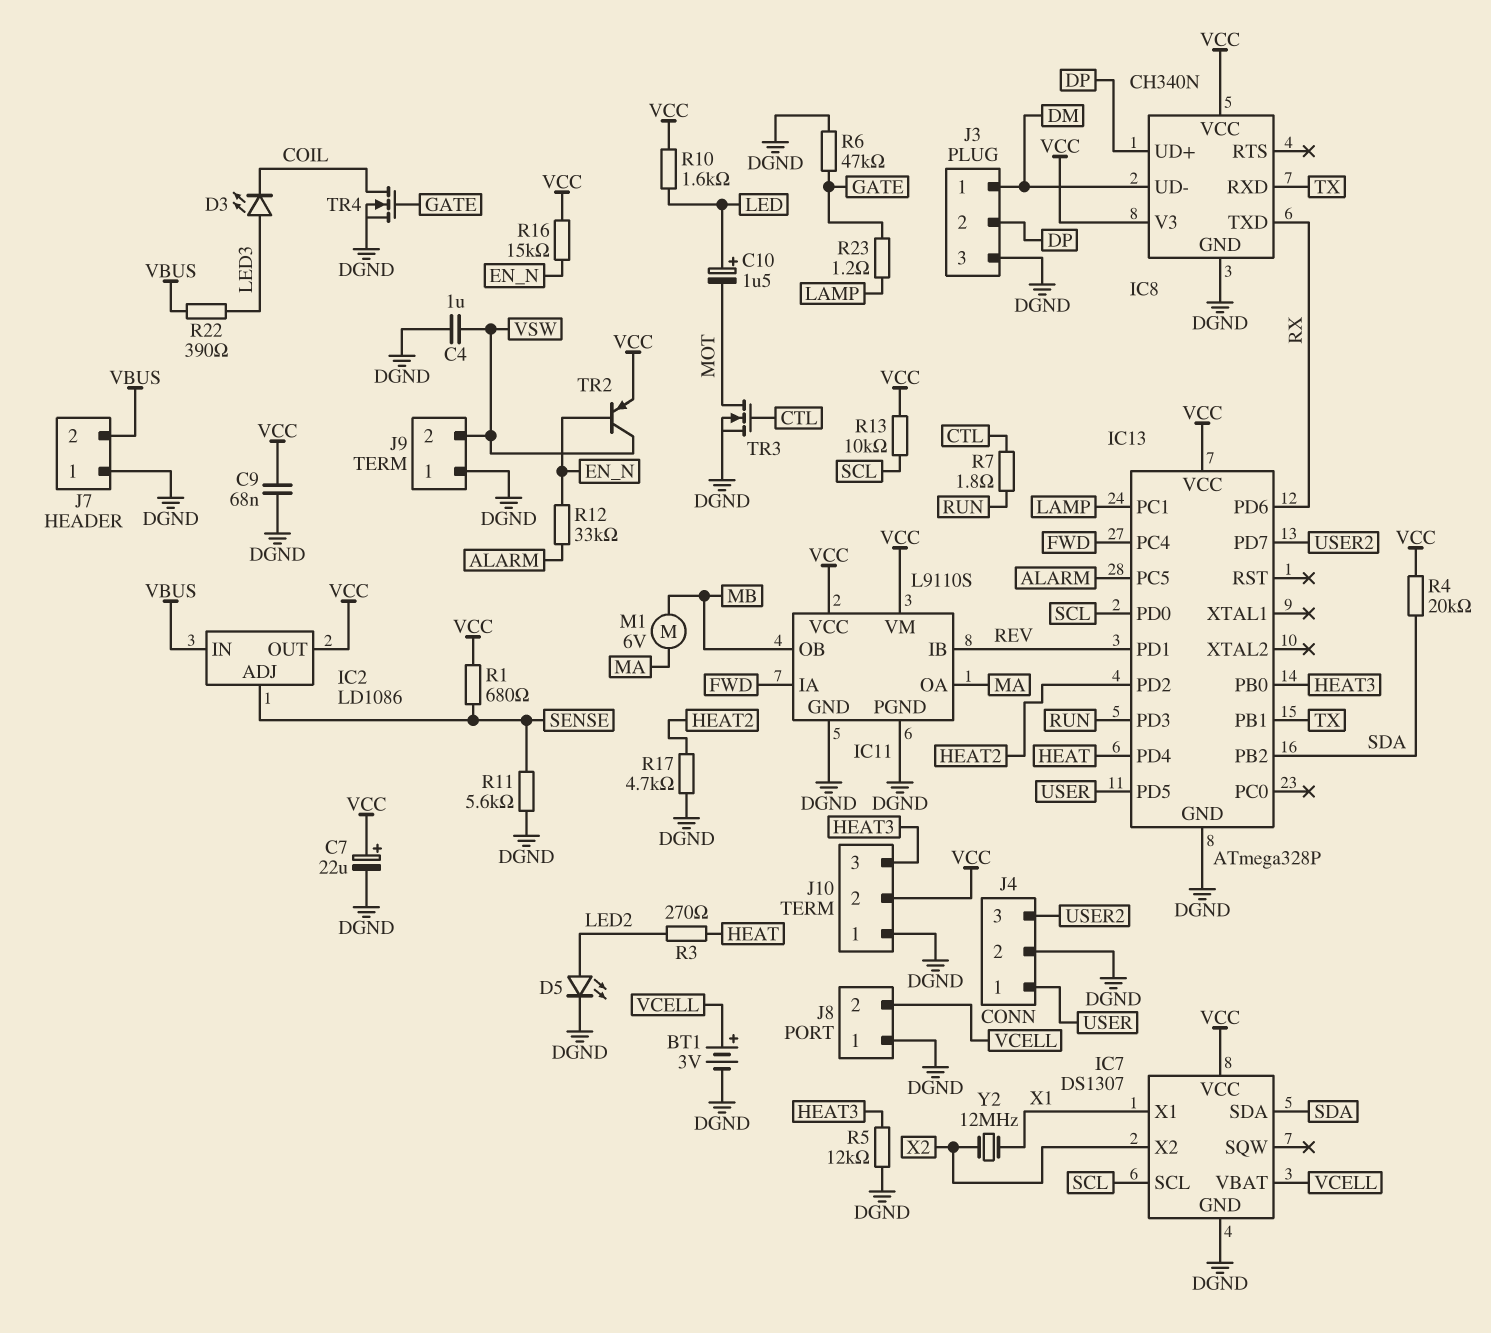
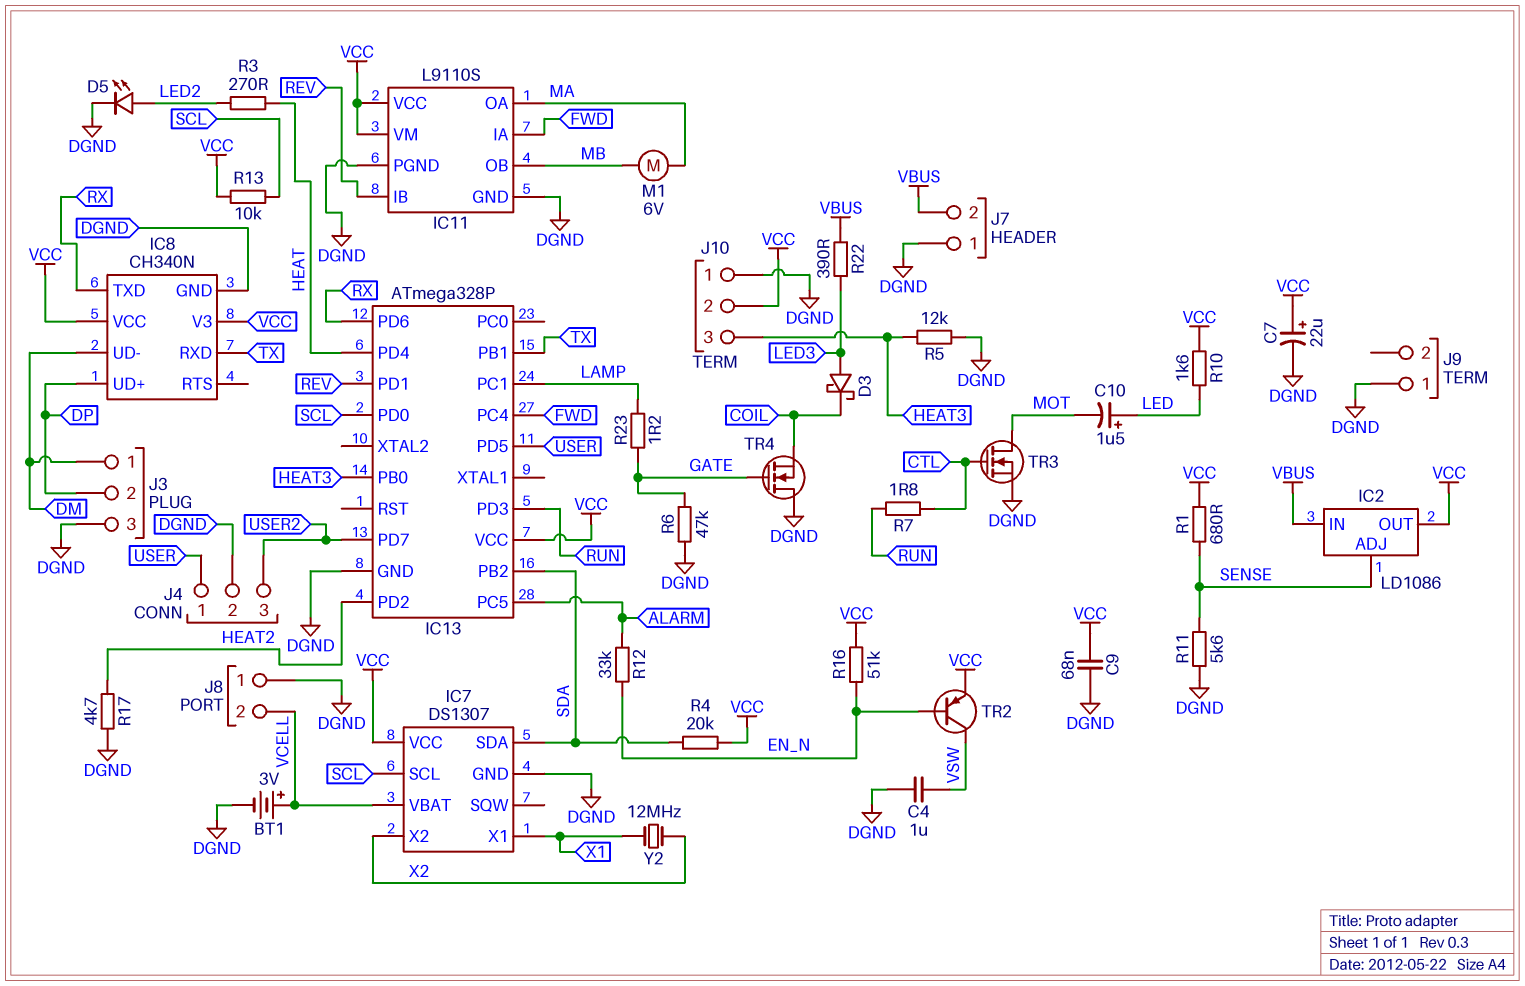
D3: LED (A LED3, K COIL) -> schottky (A LED3, K COIL)
J9 pin 2: VSW -> none
R16: 15k (EN_N, VCC) -> 51k (EN_N, VCC)
TR4: NMOS (G GATE, D COIL, S DGND) -> NMOS (G GATE, D DGND, S COIL)

